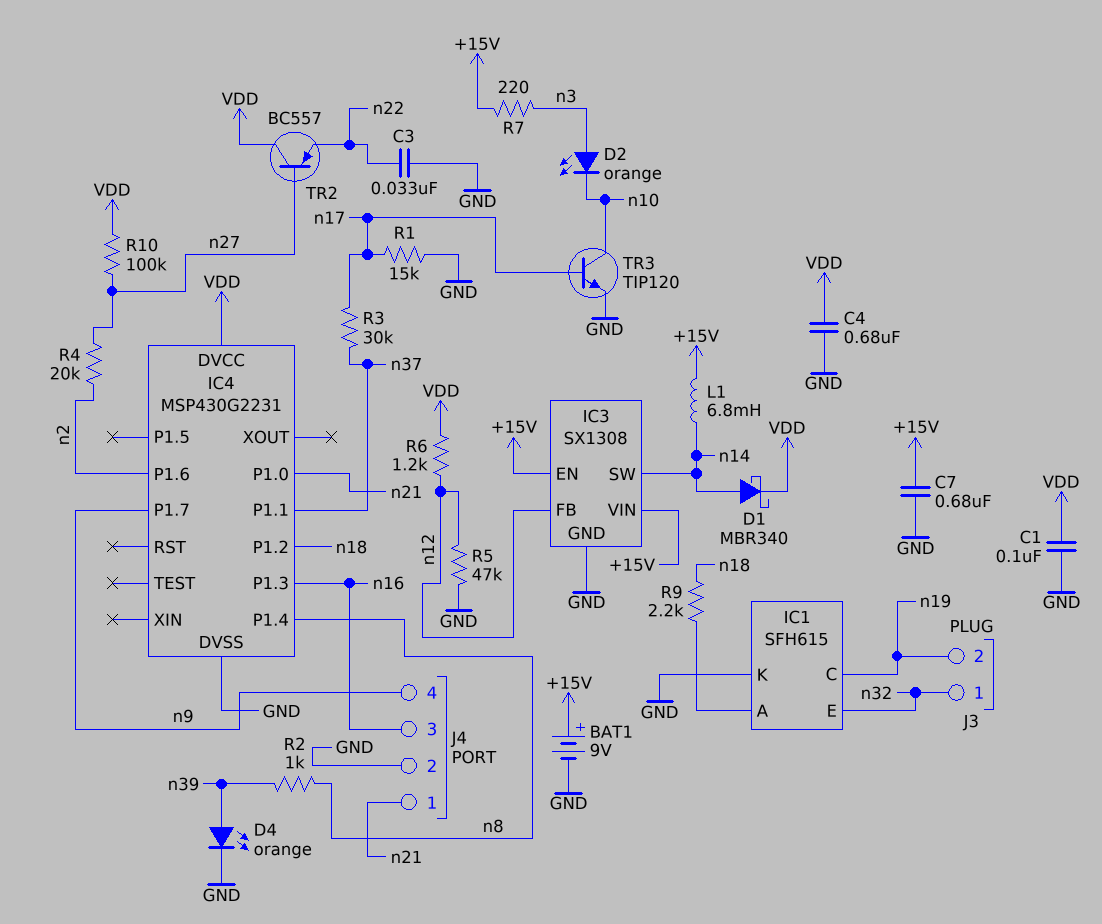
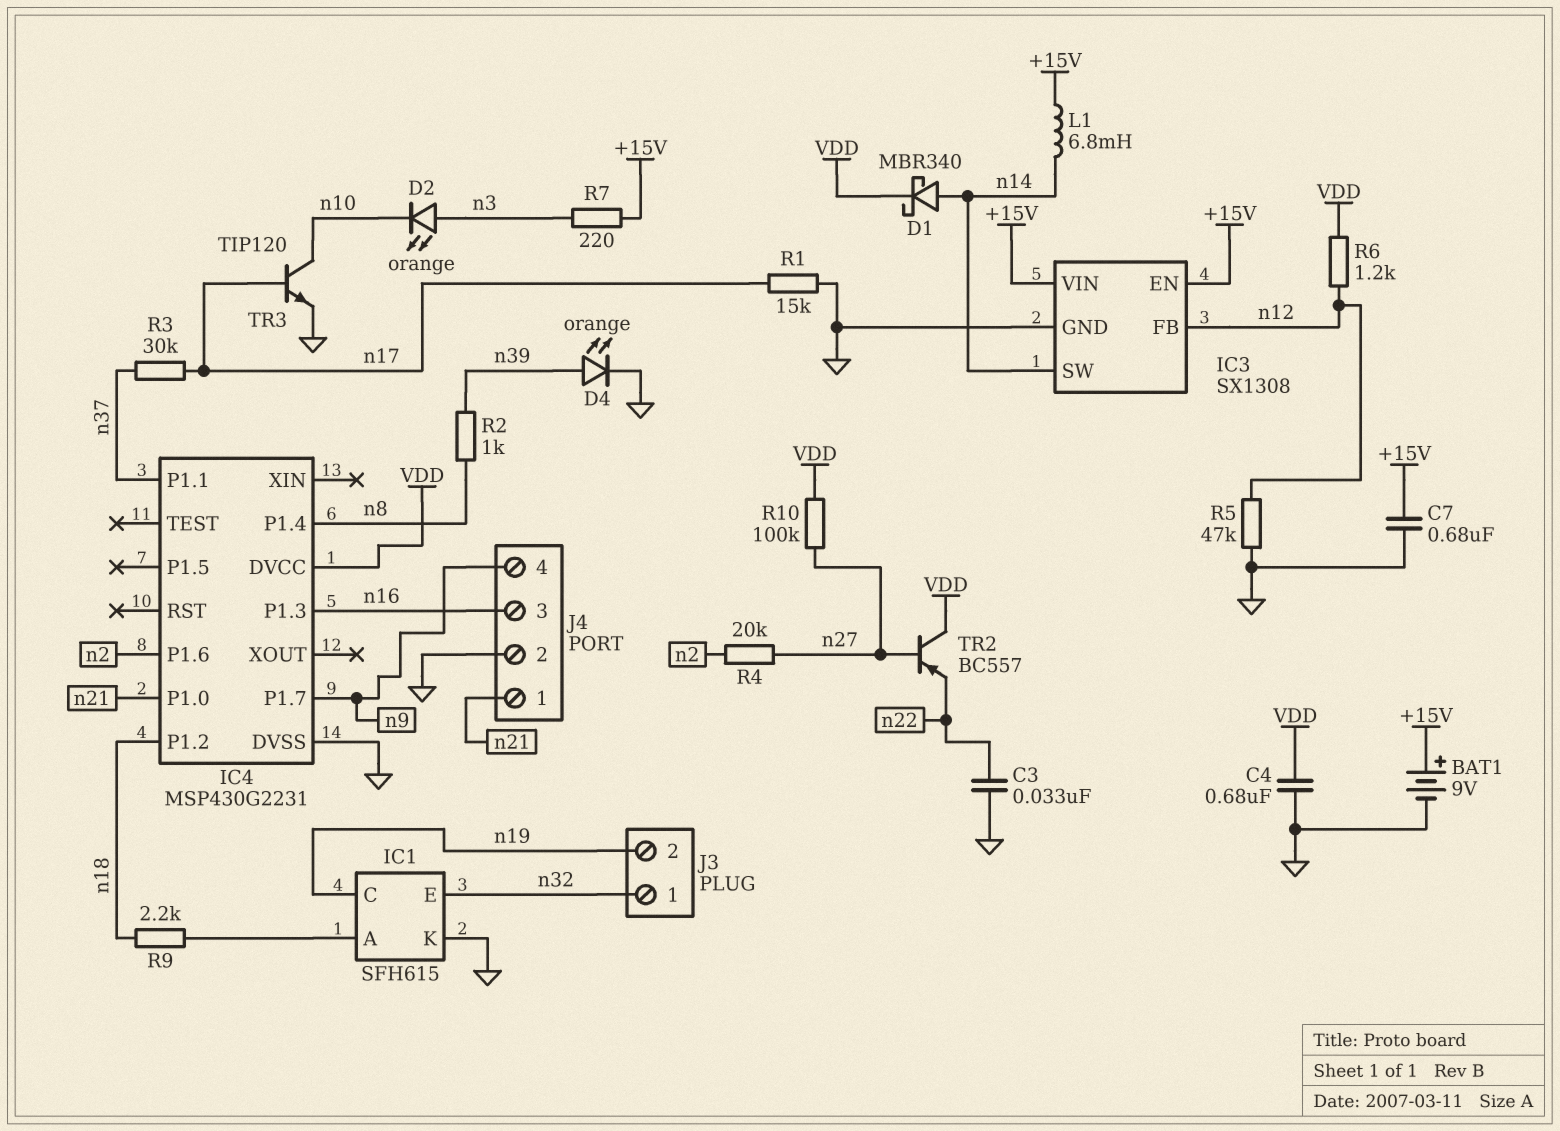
C1: 100nF (GND, VDD) -> none

